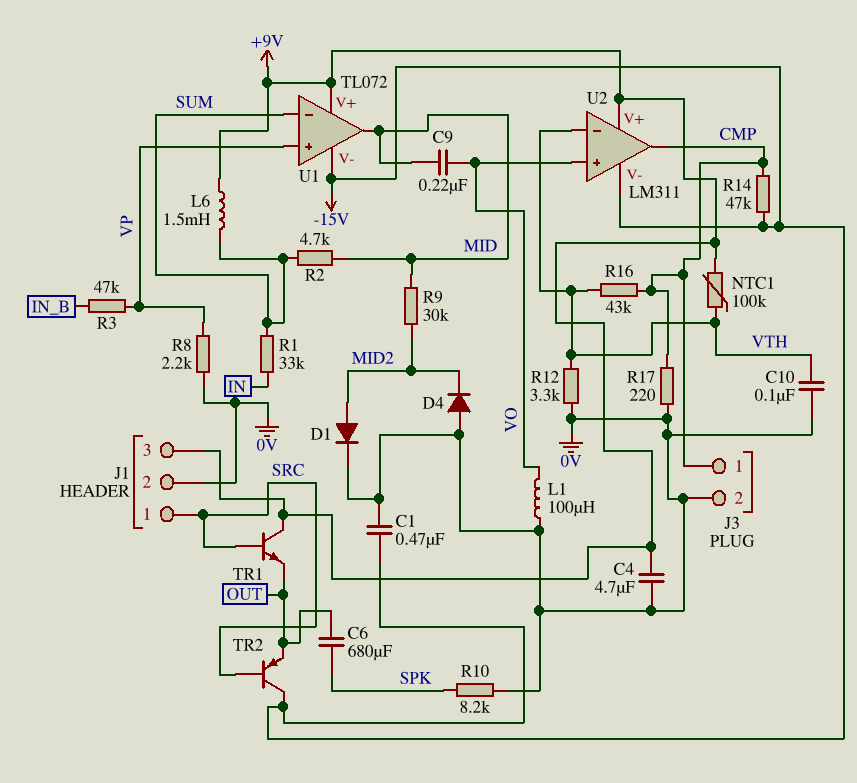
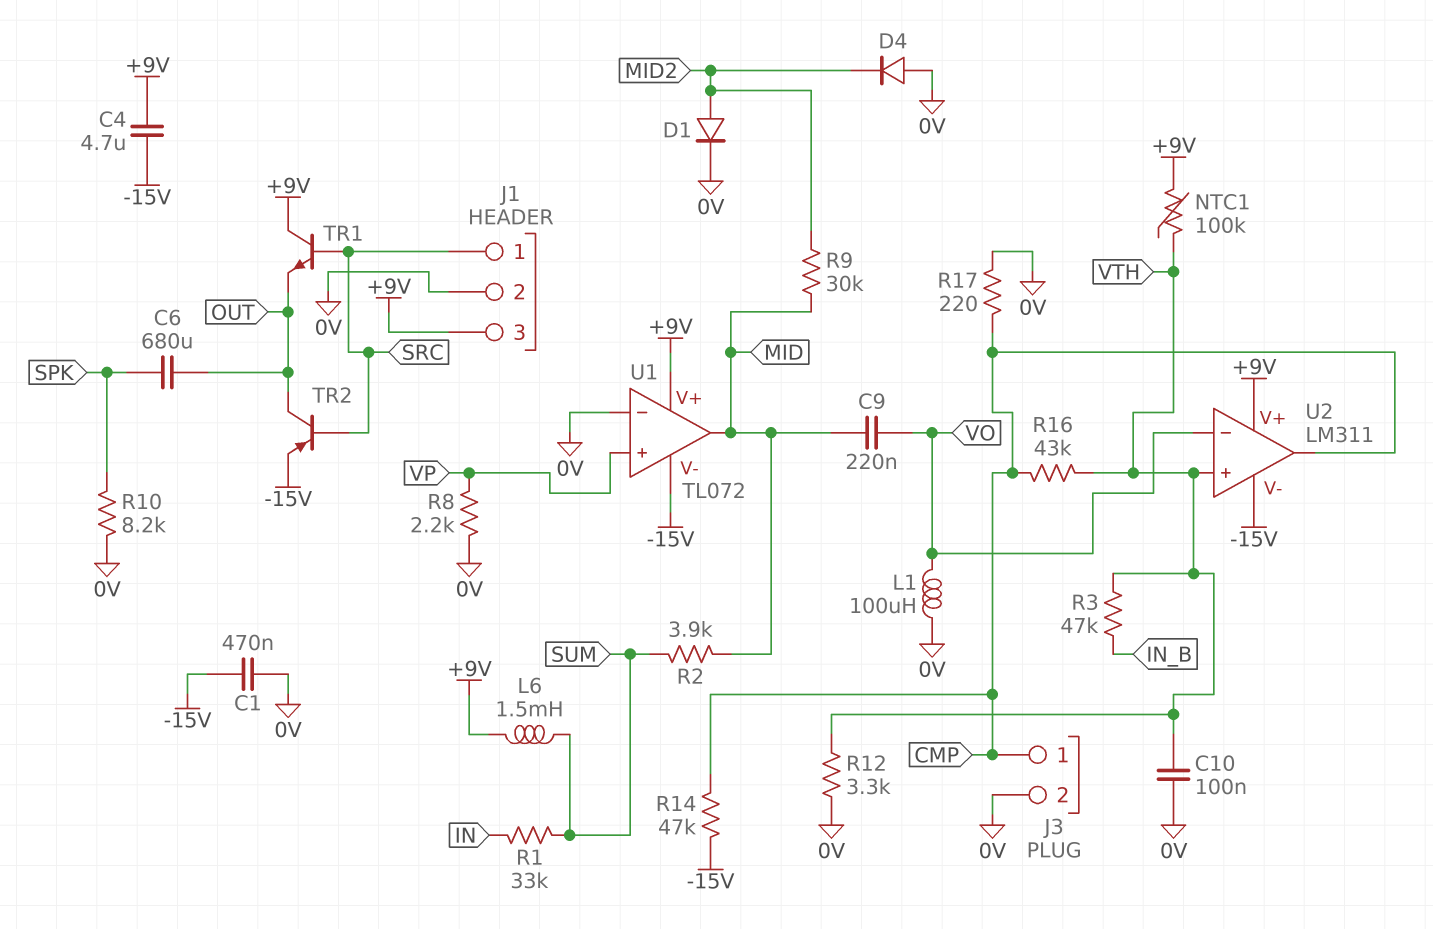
C4: 4.7uF (+9V, 0V) -> 4.7uF (+9V, -15V)
R2: 4.7k (MID, SUM) -> 3.9k (MID, SUM)
R3: 47k (IN_B, VP) -> 47k (IN_B, VTH)
TR2: PNP (B SRC, C -15V, E OUT) -> PNP (B SRC, C OUT, E -15V)
U1 pin in-: SUM -> 0V
U2 pin in+: VO -> VTH
U2 pin in-: VTH -> VO

